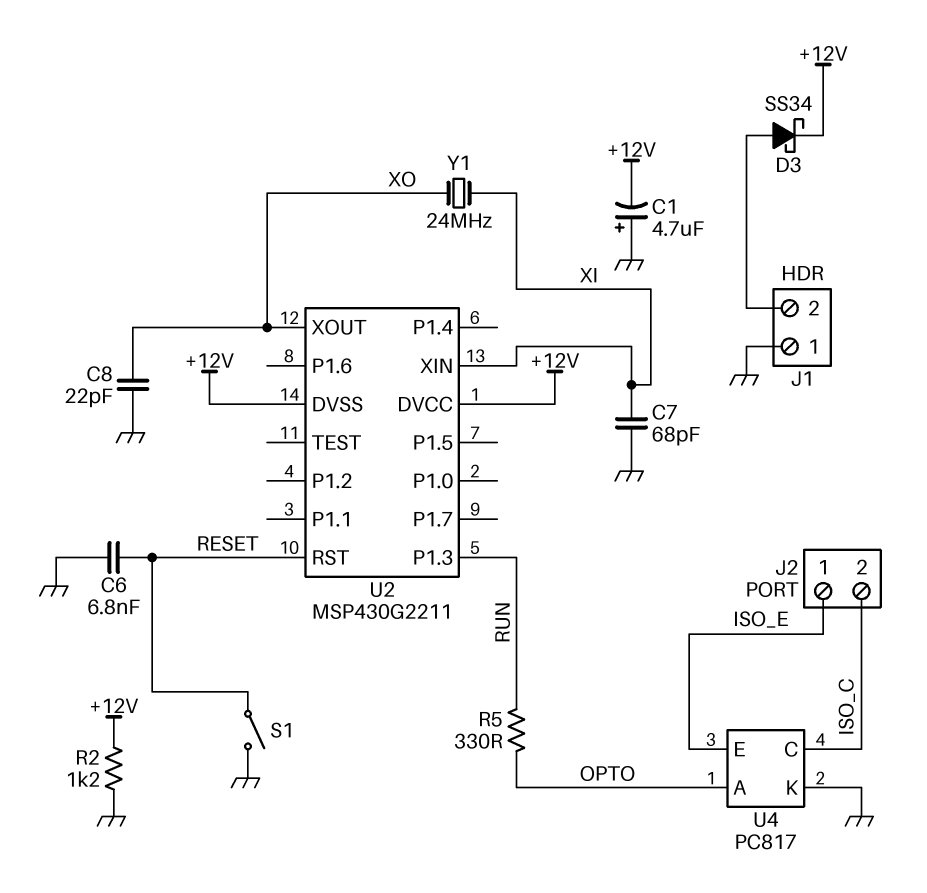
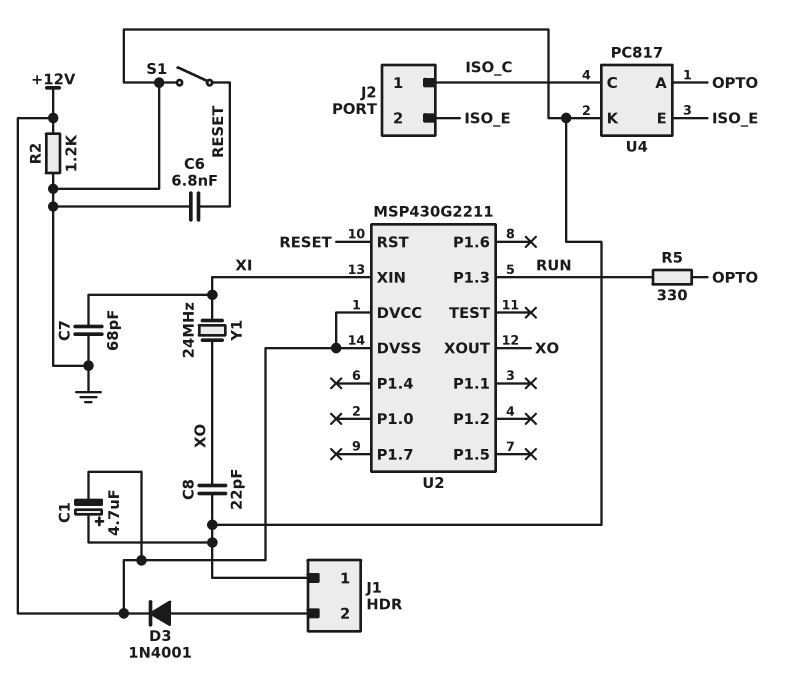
D3: schottky SS34 (A J1/2, K +12V) -> diode 1N4001 (A J1/2, K +12V)
J2 pin 1: ISO_E -> ISO_C
J2 pin 2: ISO_C -> ISO_E

